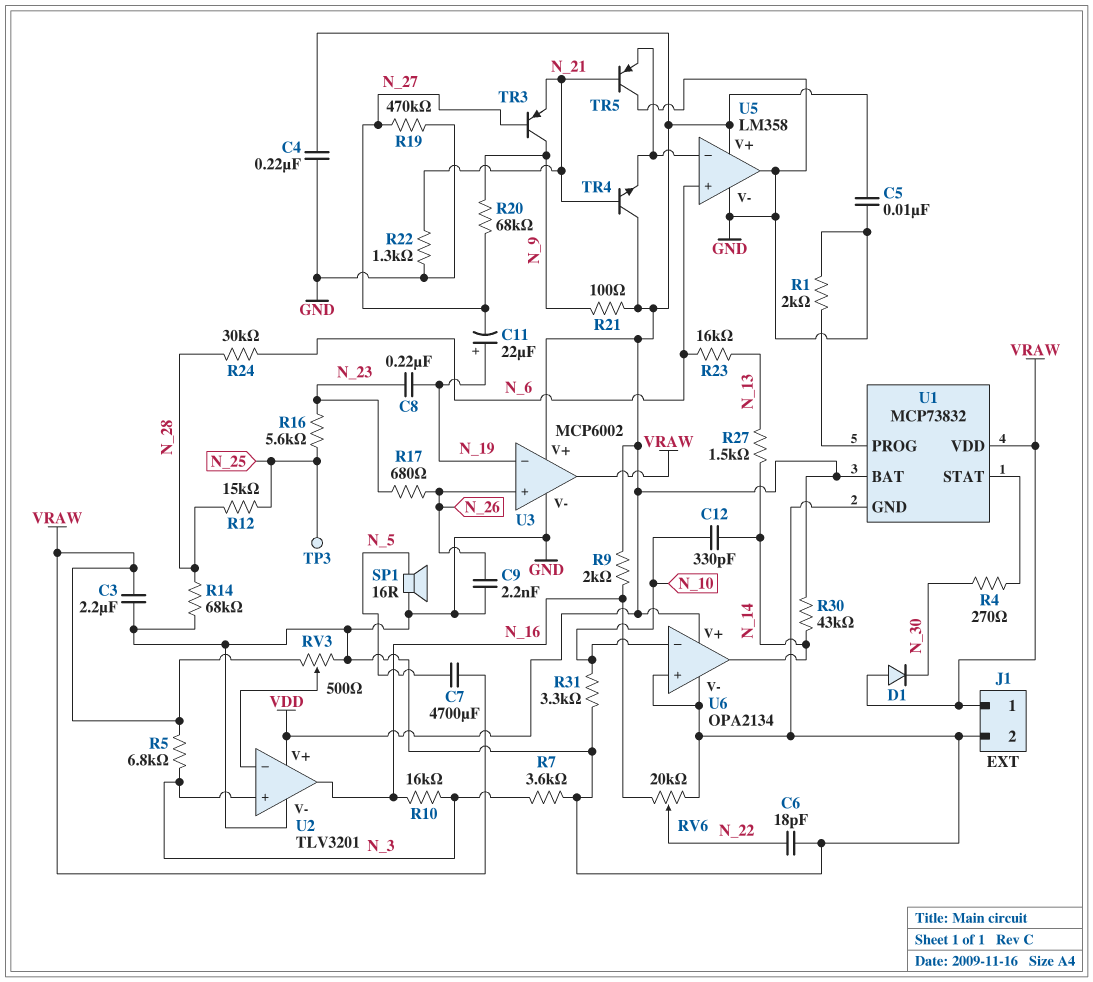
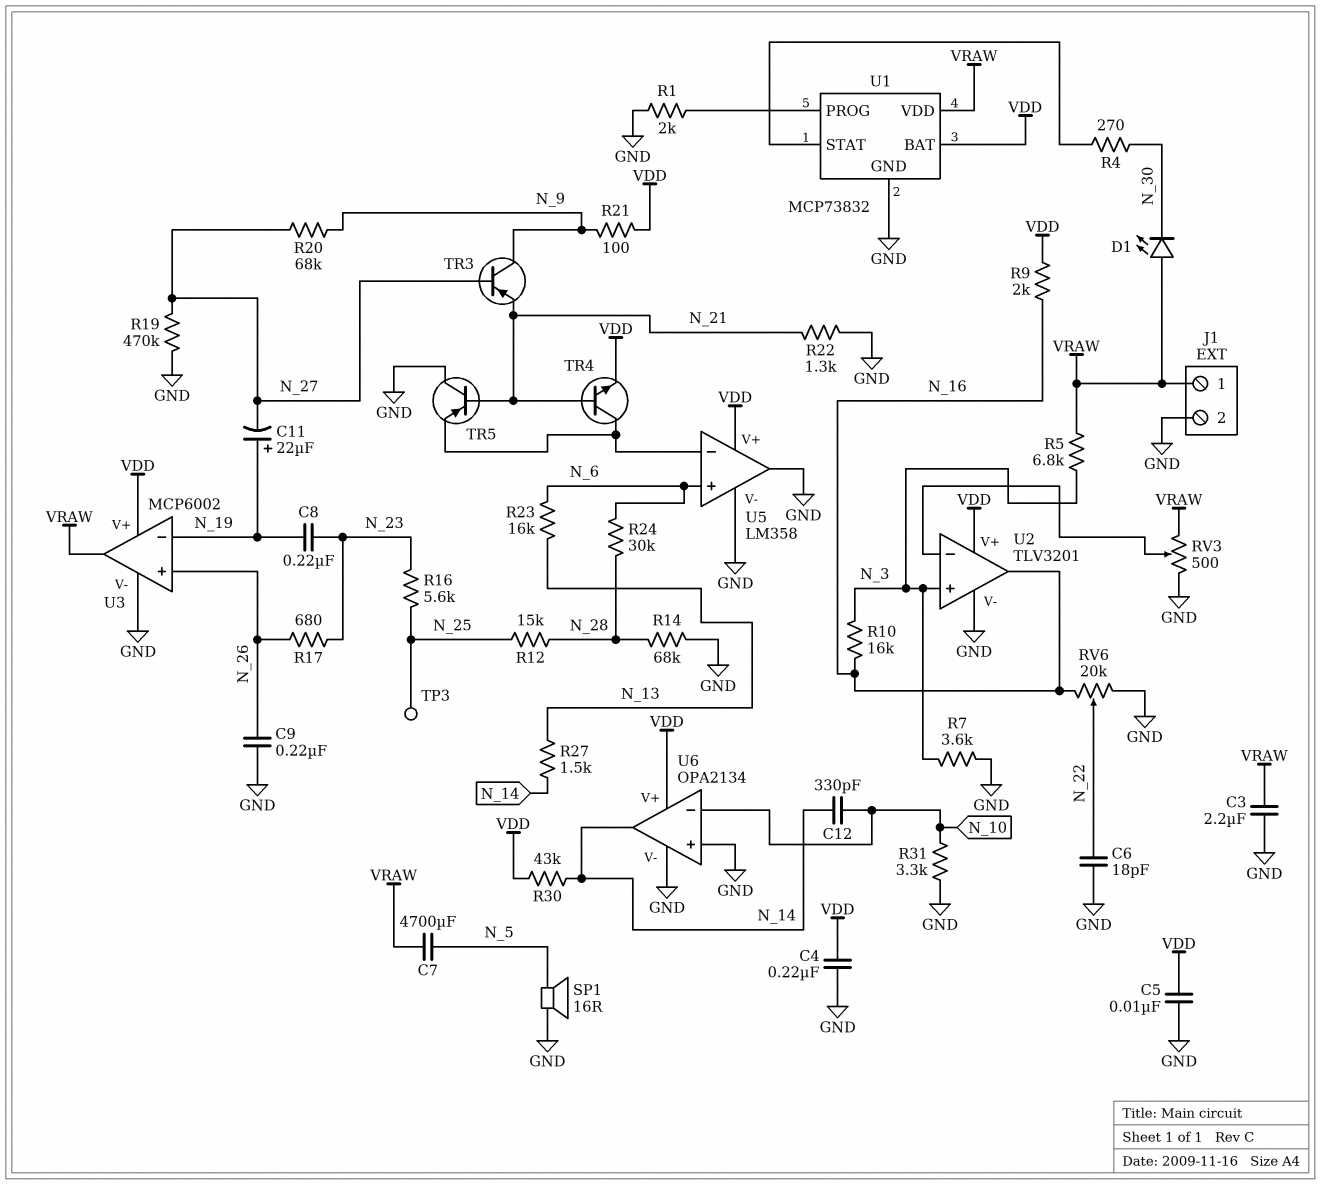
C9: 2.2nF (GND, N_26) -> 220nF (GND, N_26)
D1: diode (A VRAW, K N_30) -> LED (A VRAW, K N_30)
TR4: NPN (B N_21, C VDD, E U5/in-) -> NPN (B N_21, C U5/in-, E VDD)

